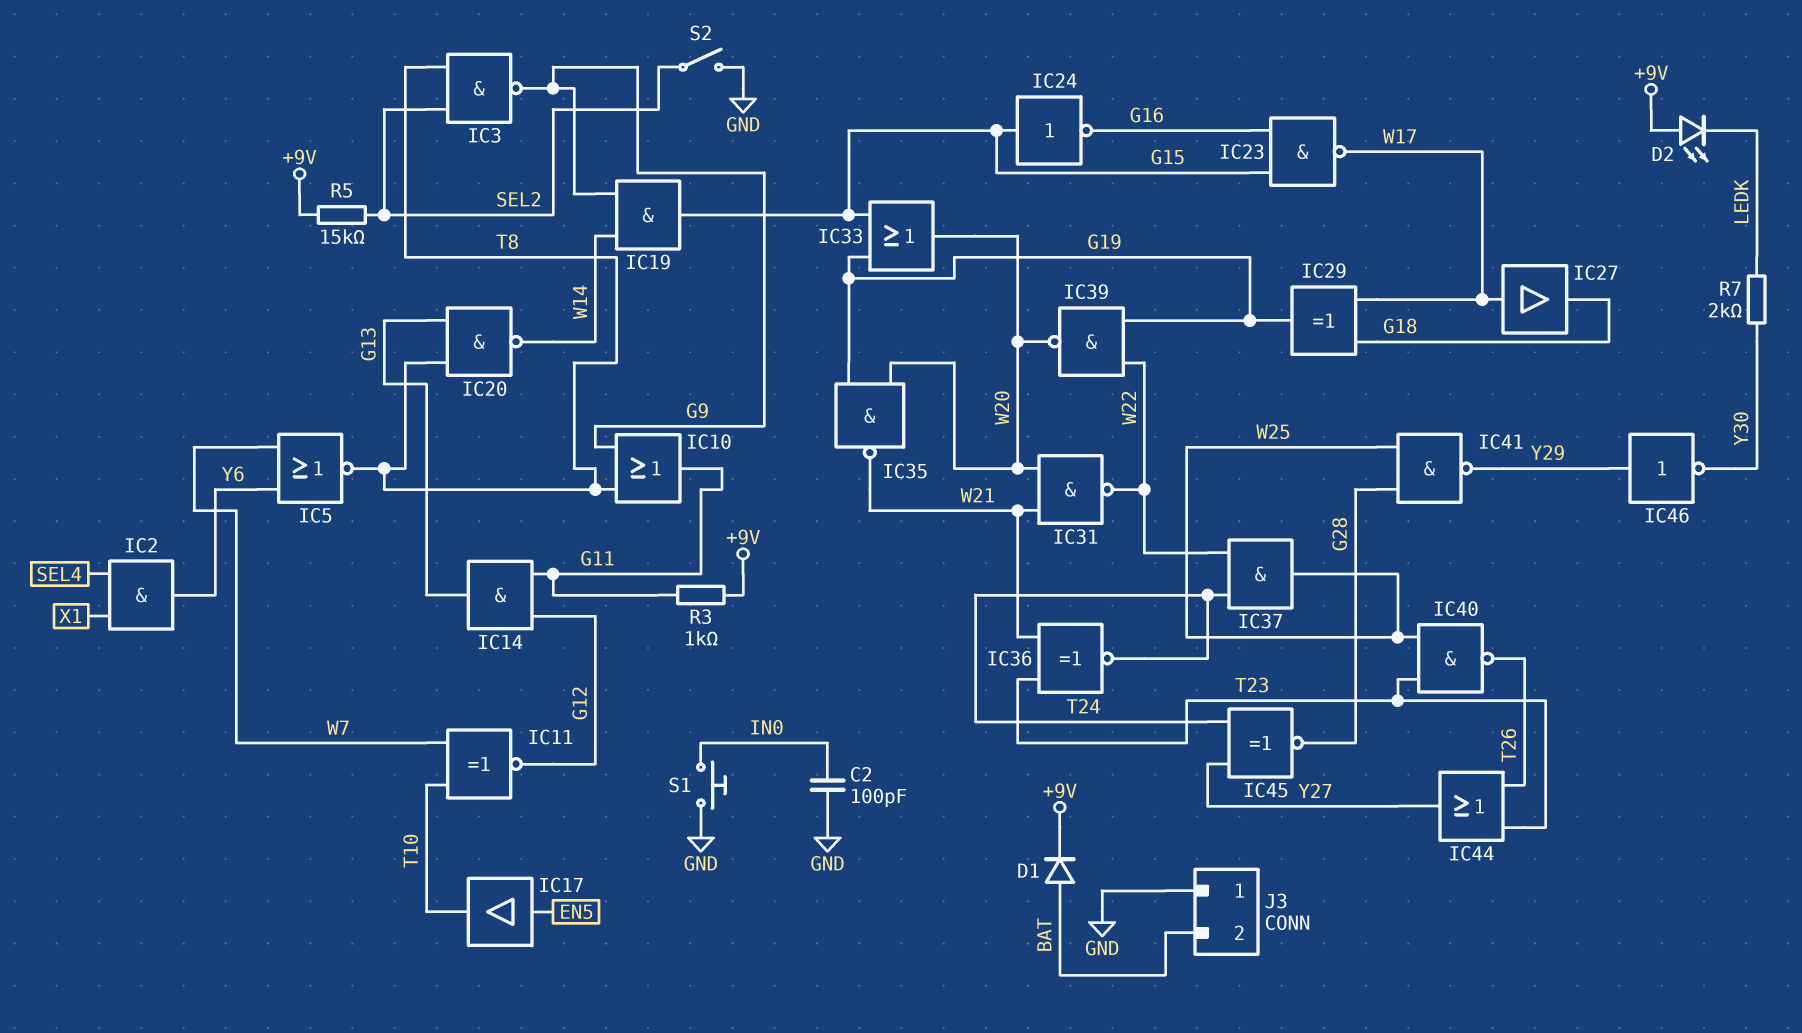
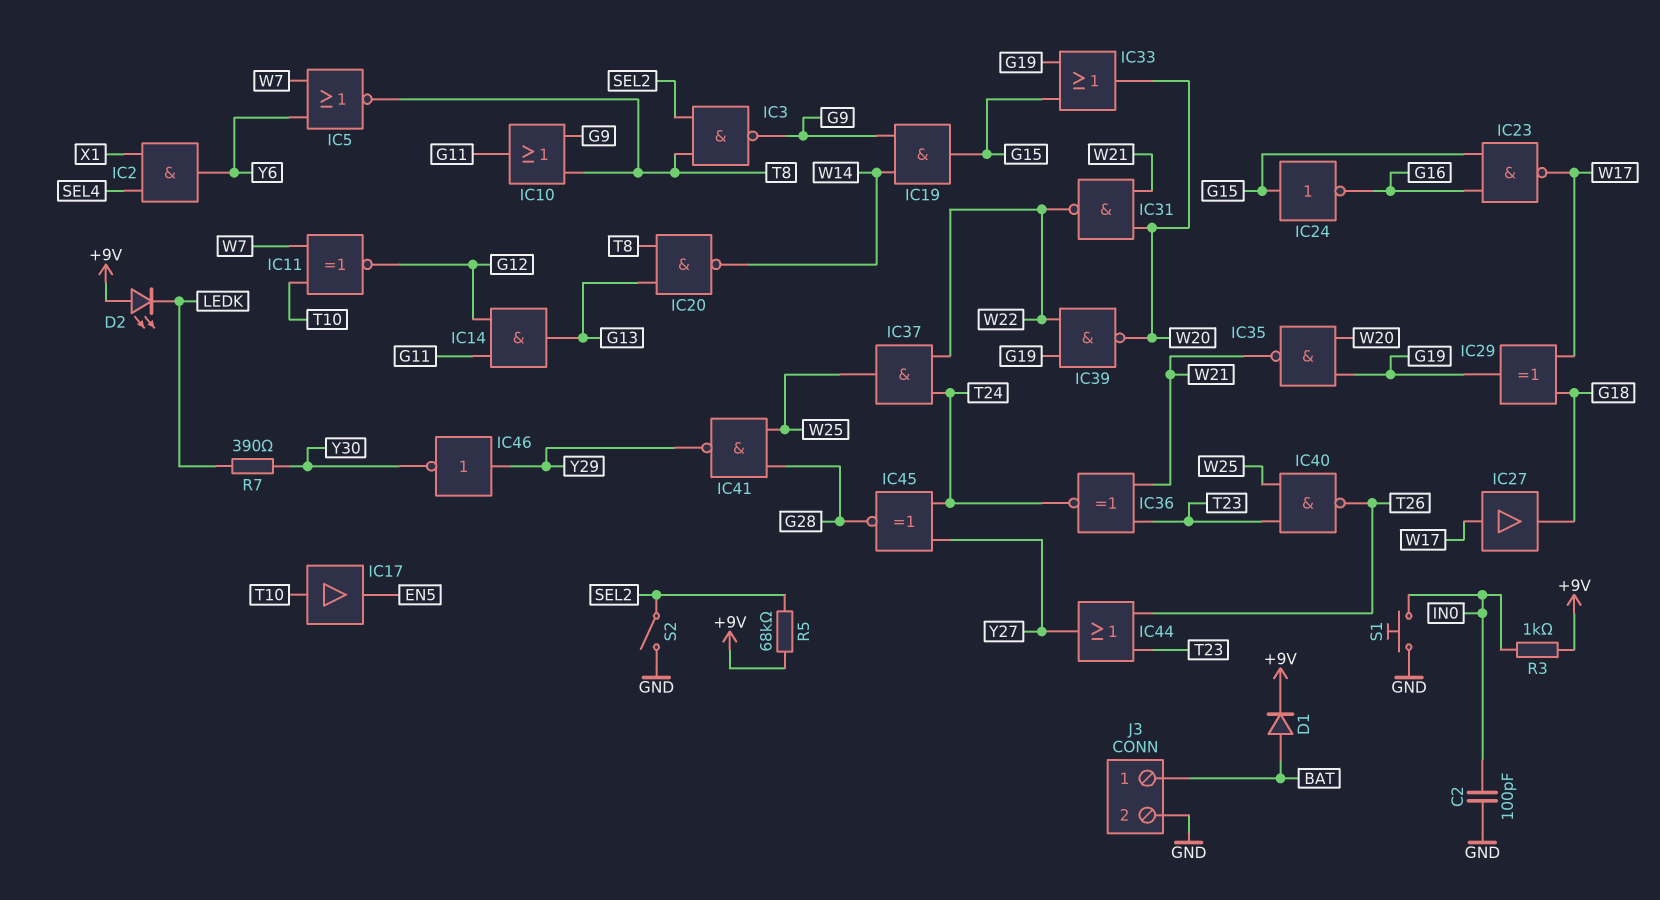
IC17: buffer (in EN5, out T10) -> buffer (in T10, out EN5)
J3 pin 1: GND -> BAT
J3 pin 2: BAT -> GND
R3: 1k (+9V, G11) -> 1k (+9V, IN0)
R5: 15k (+9V, SEL2) -> 68k (+9V, SEL2)
R7: 2k (LEDK, Y30) -> 390 (LEDK, Y30)

